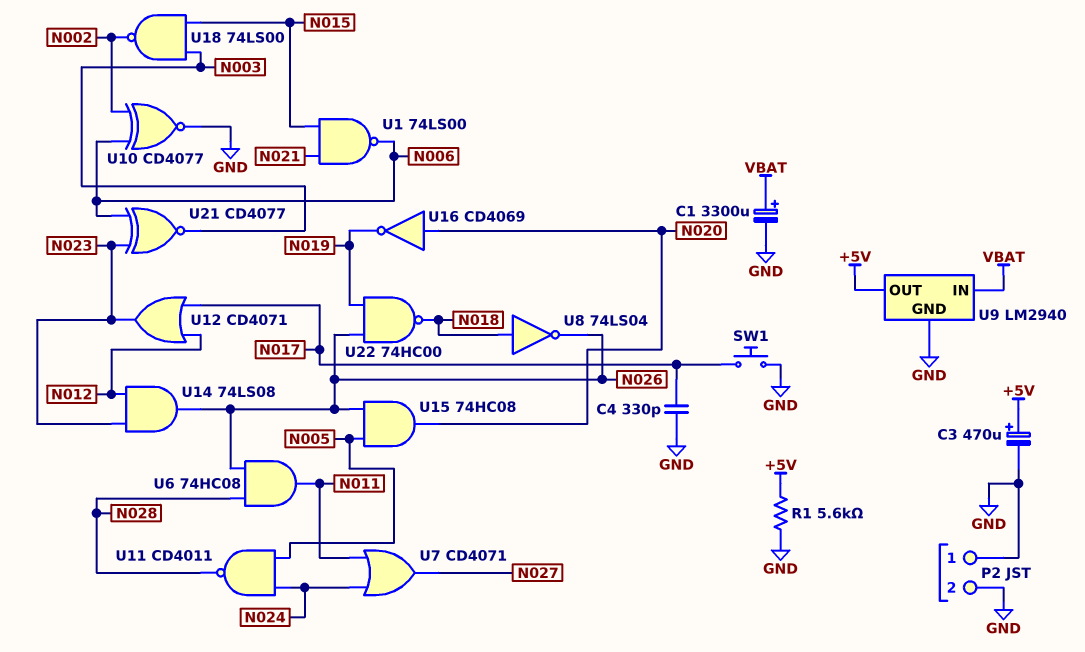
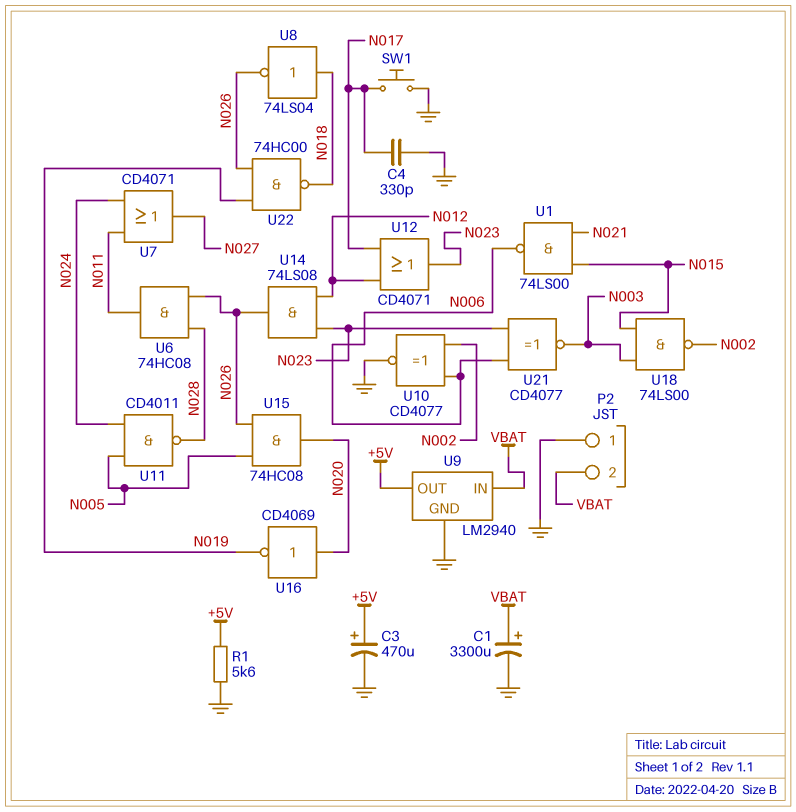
P2 pin 2: GND -> VBAT

